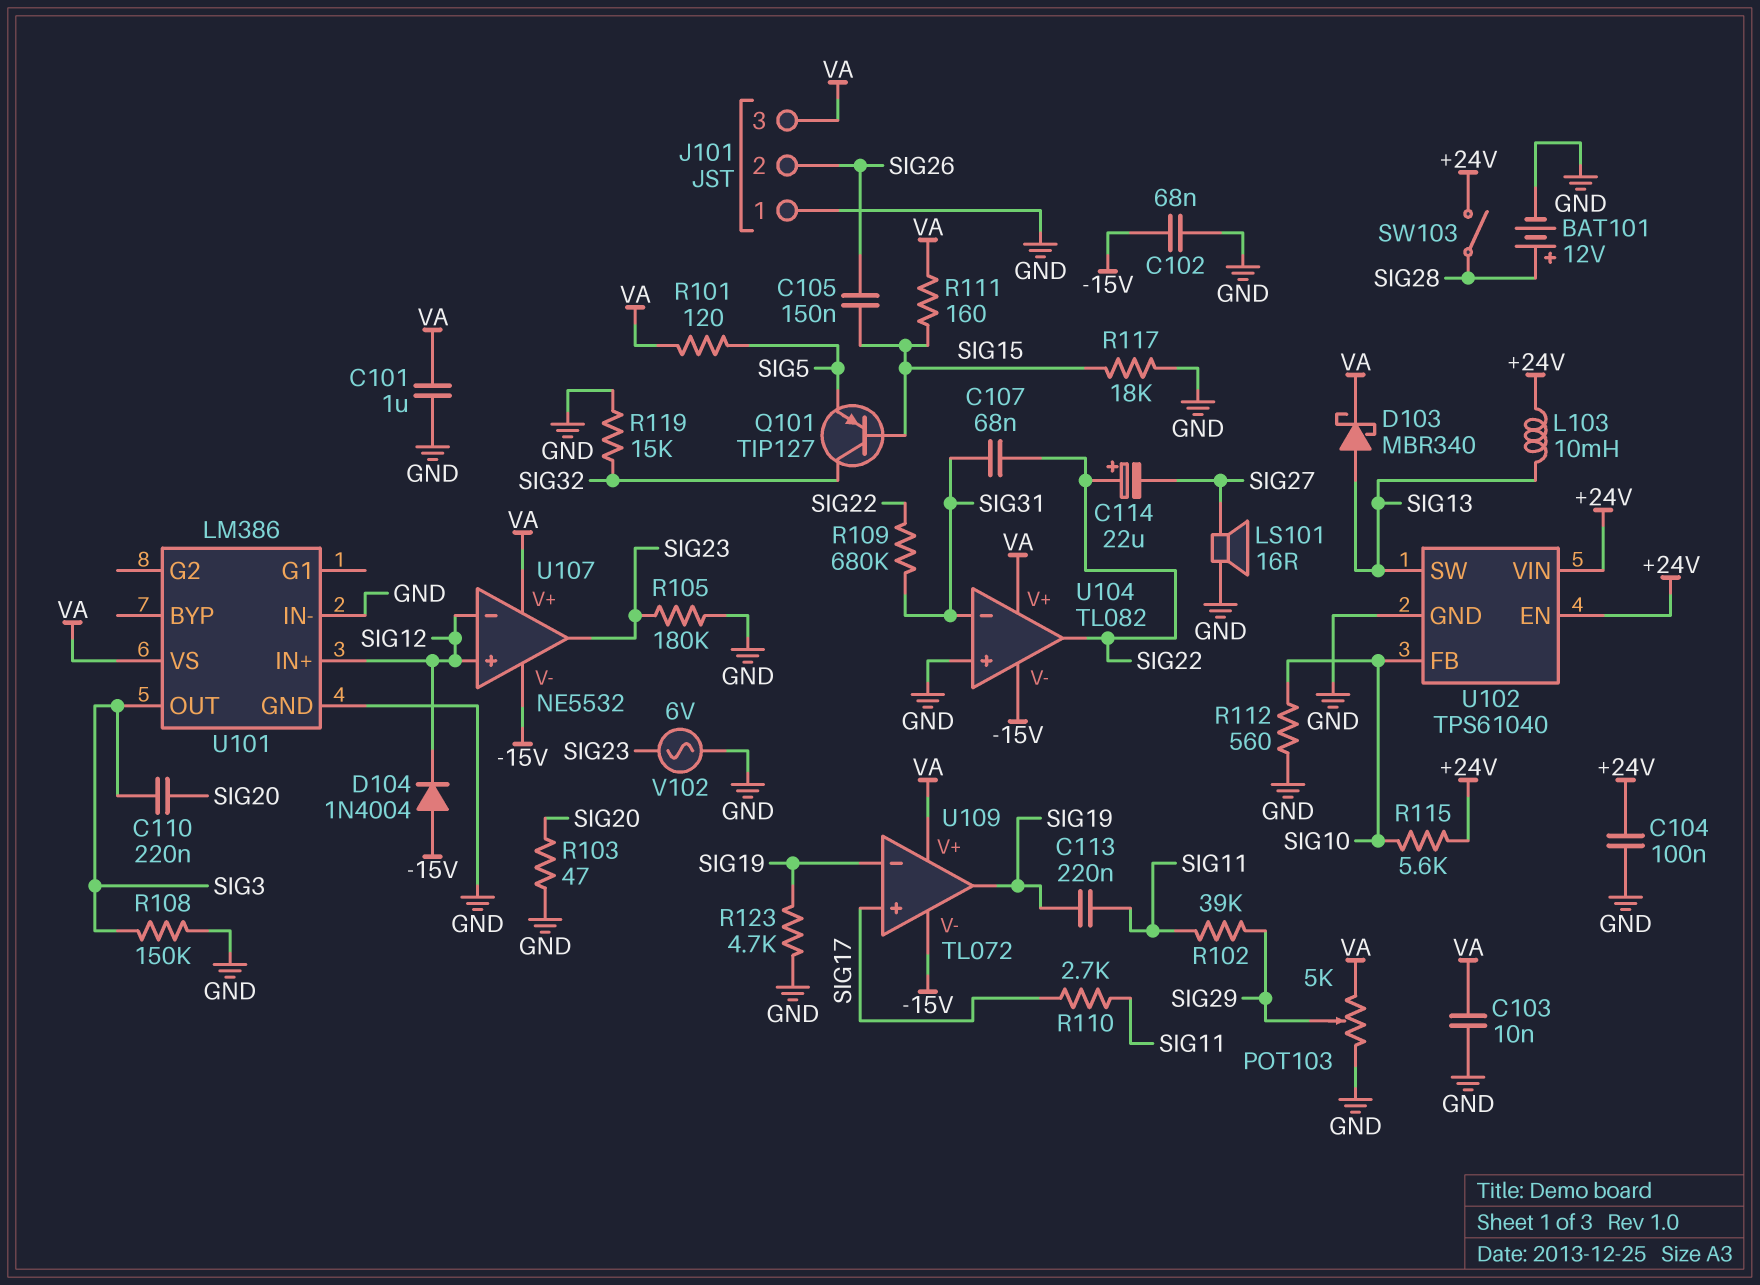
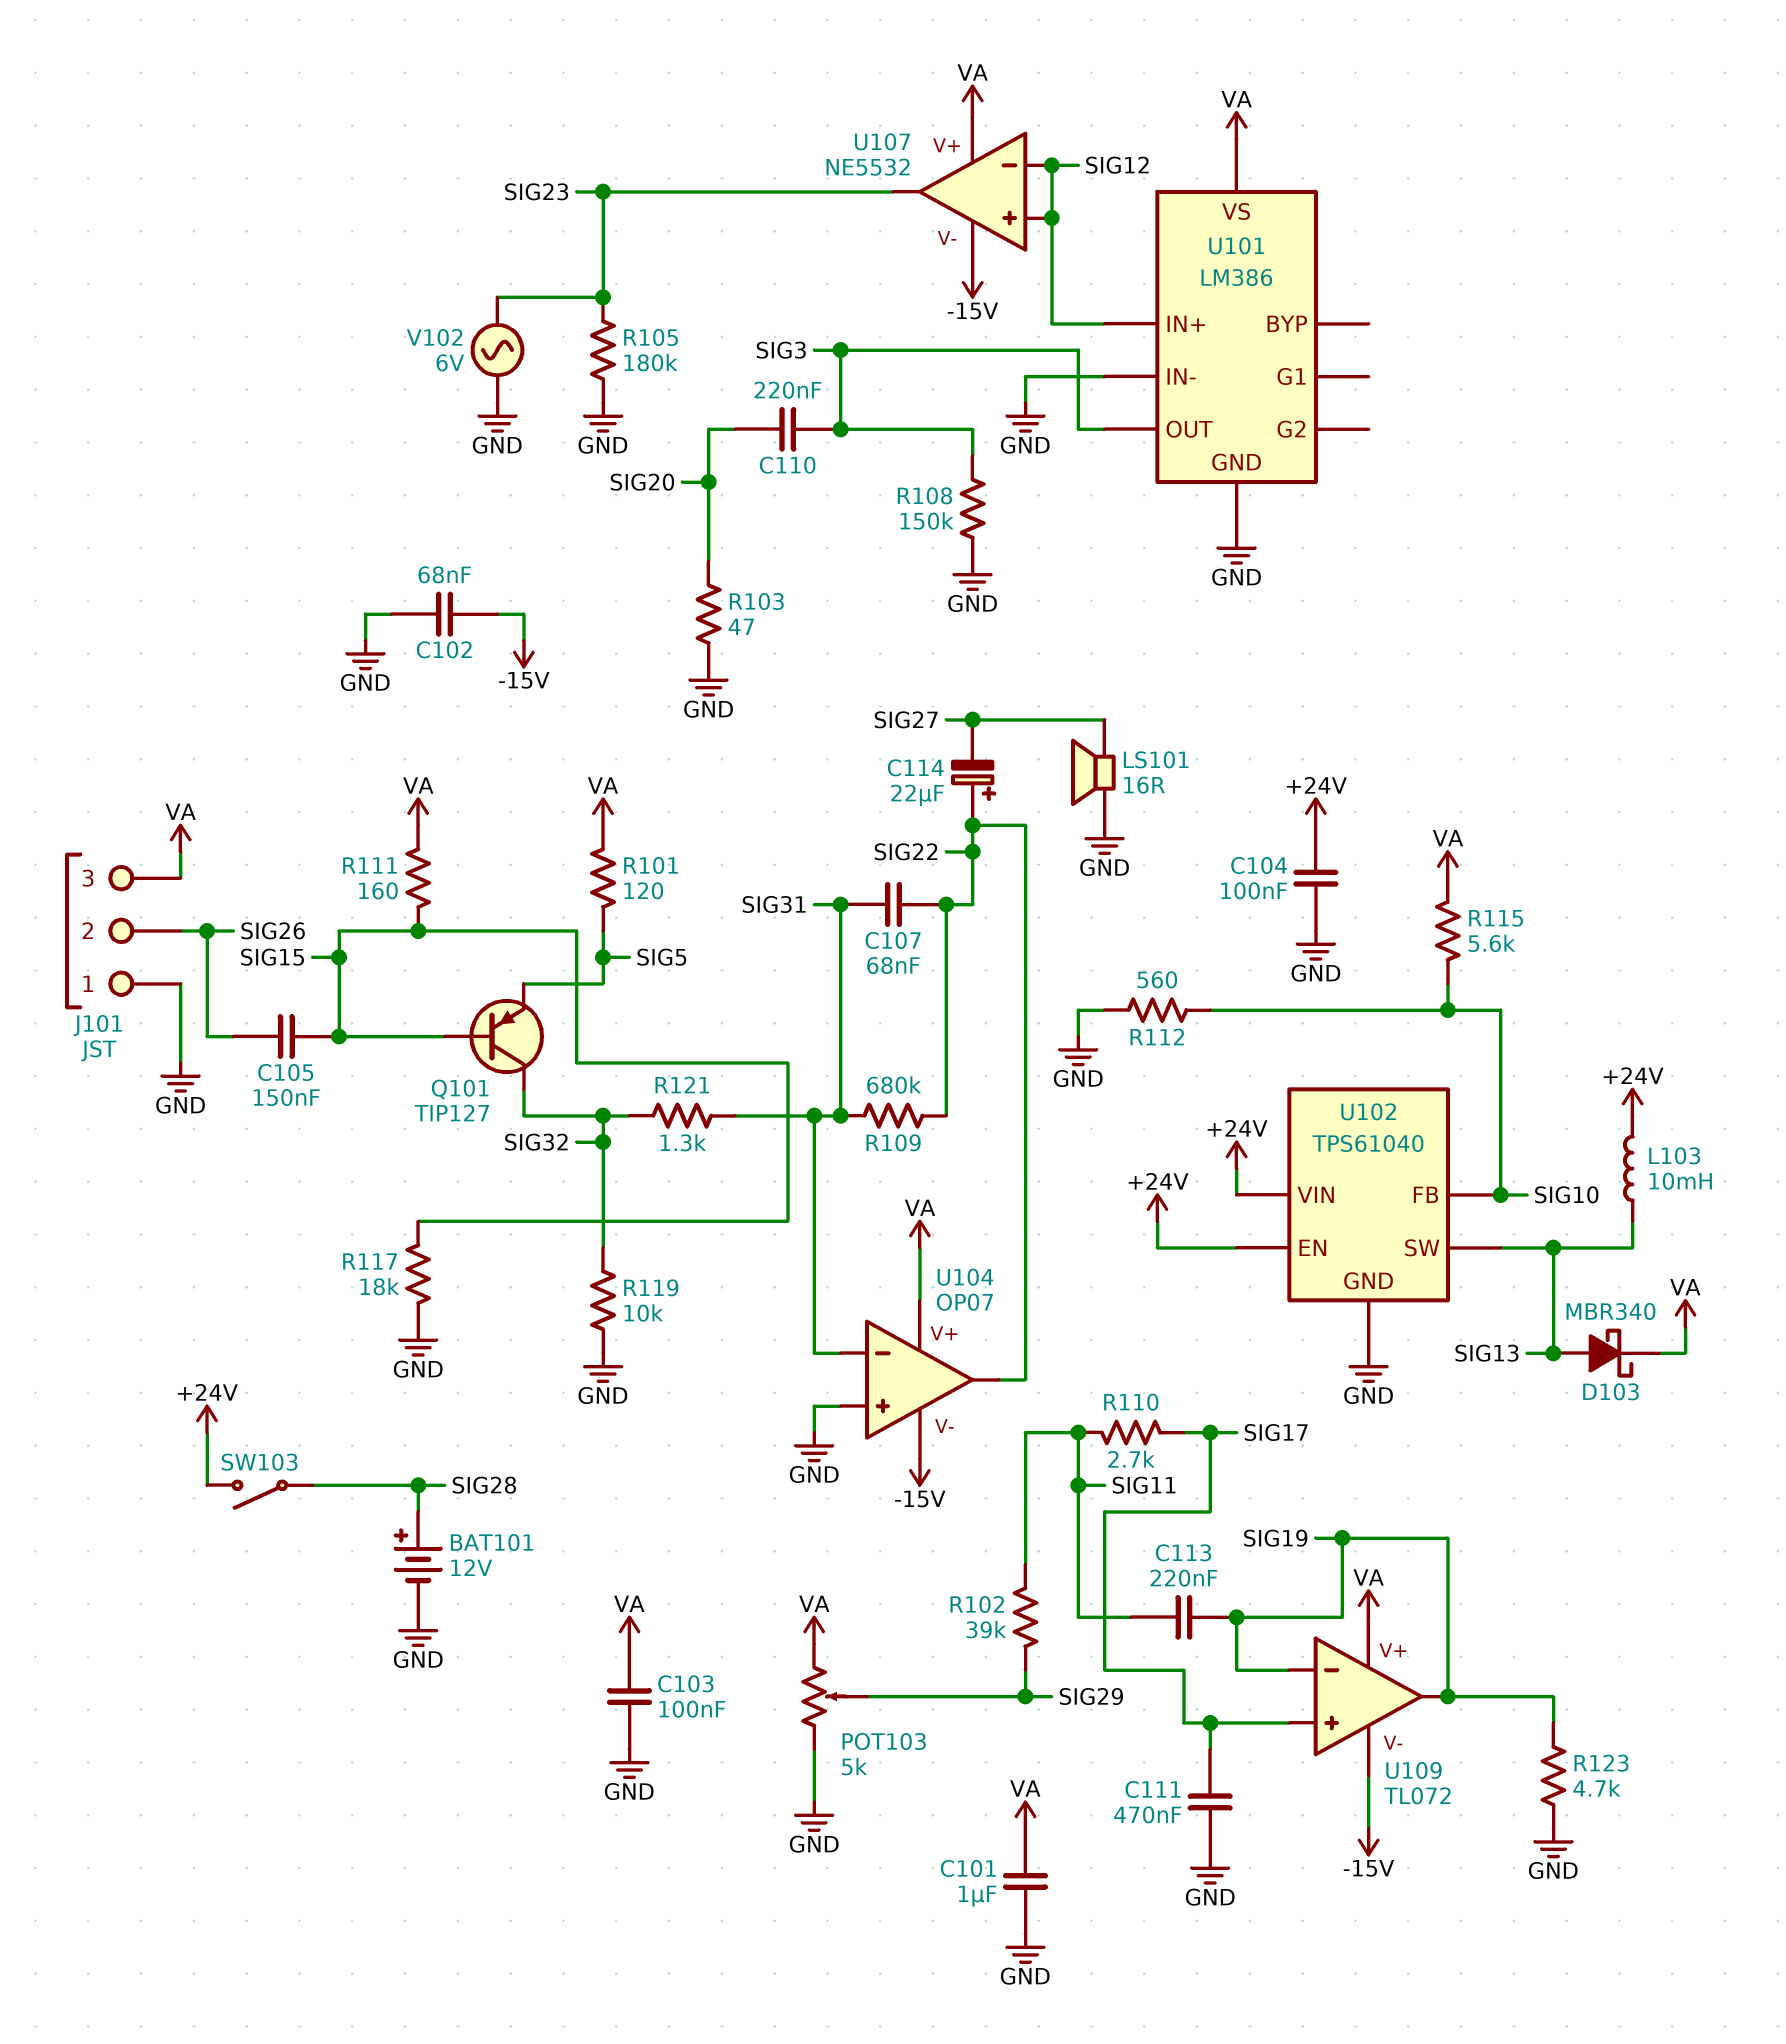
C103: 10nF (GND, VA) -> 100nF (GND, VA)
C111: none -> 470nF (GND, SIG17)
D104: diode 1N4004 (A -15V, K SIG12) -> none
R115: 5.6k (+24V, SIG10) -> 5.6k (SIG10, VA)
R119: 15k (GND, SIG32) -> 10k (GND, SIG32)
R121: none -> 1.3k (SIG31, SIG32)
U104: TL082 -> OP07

